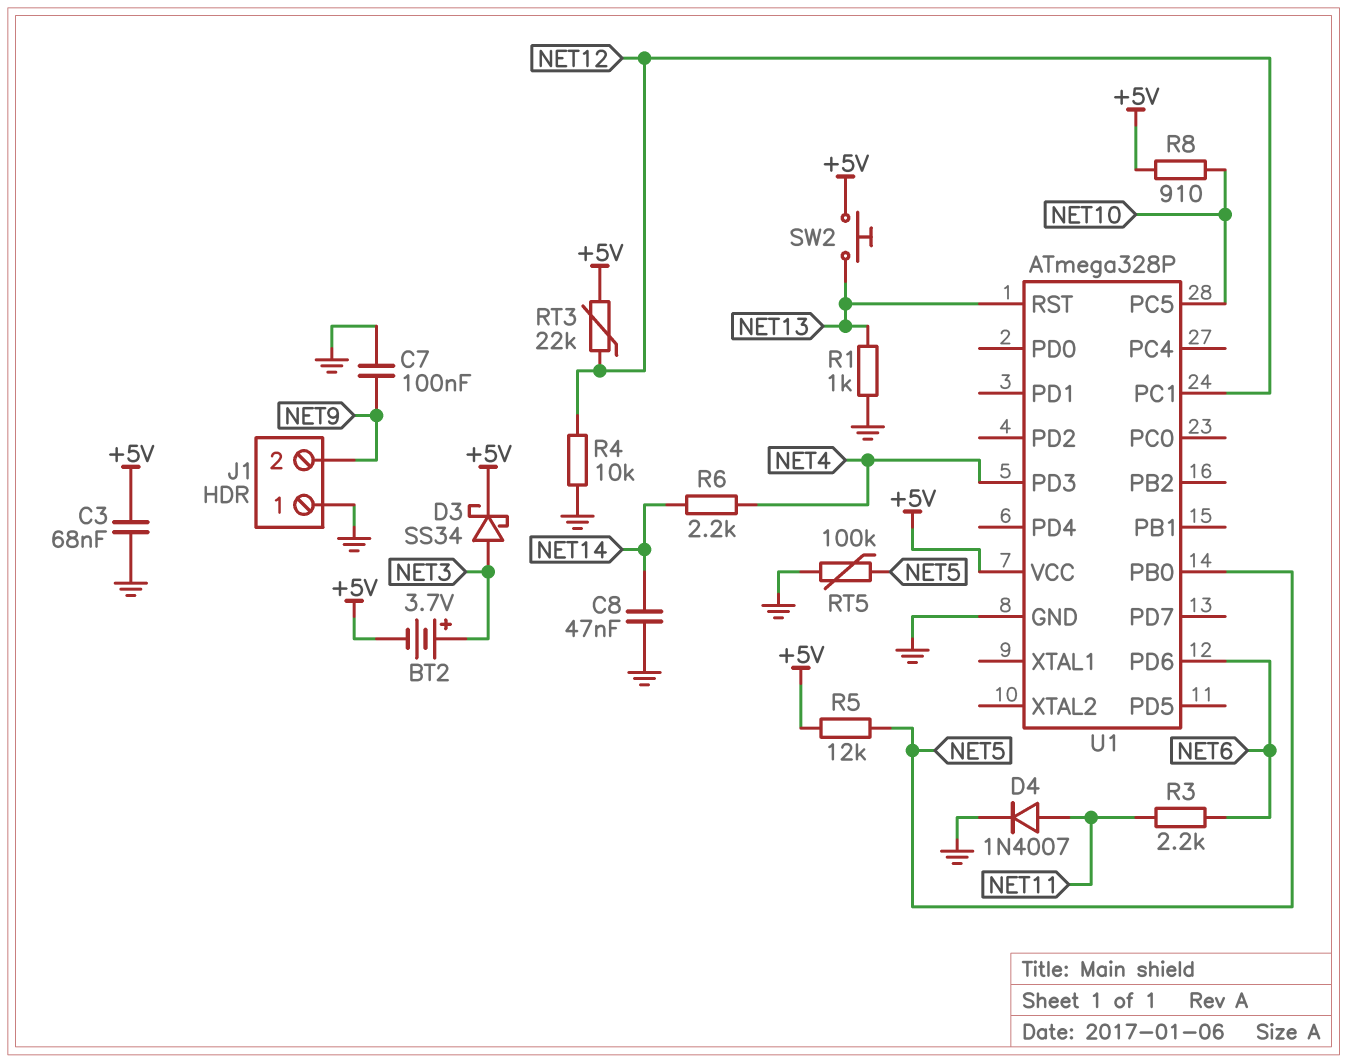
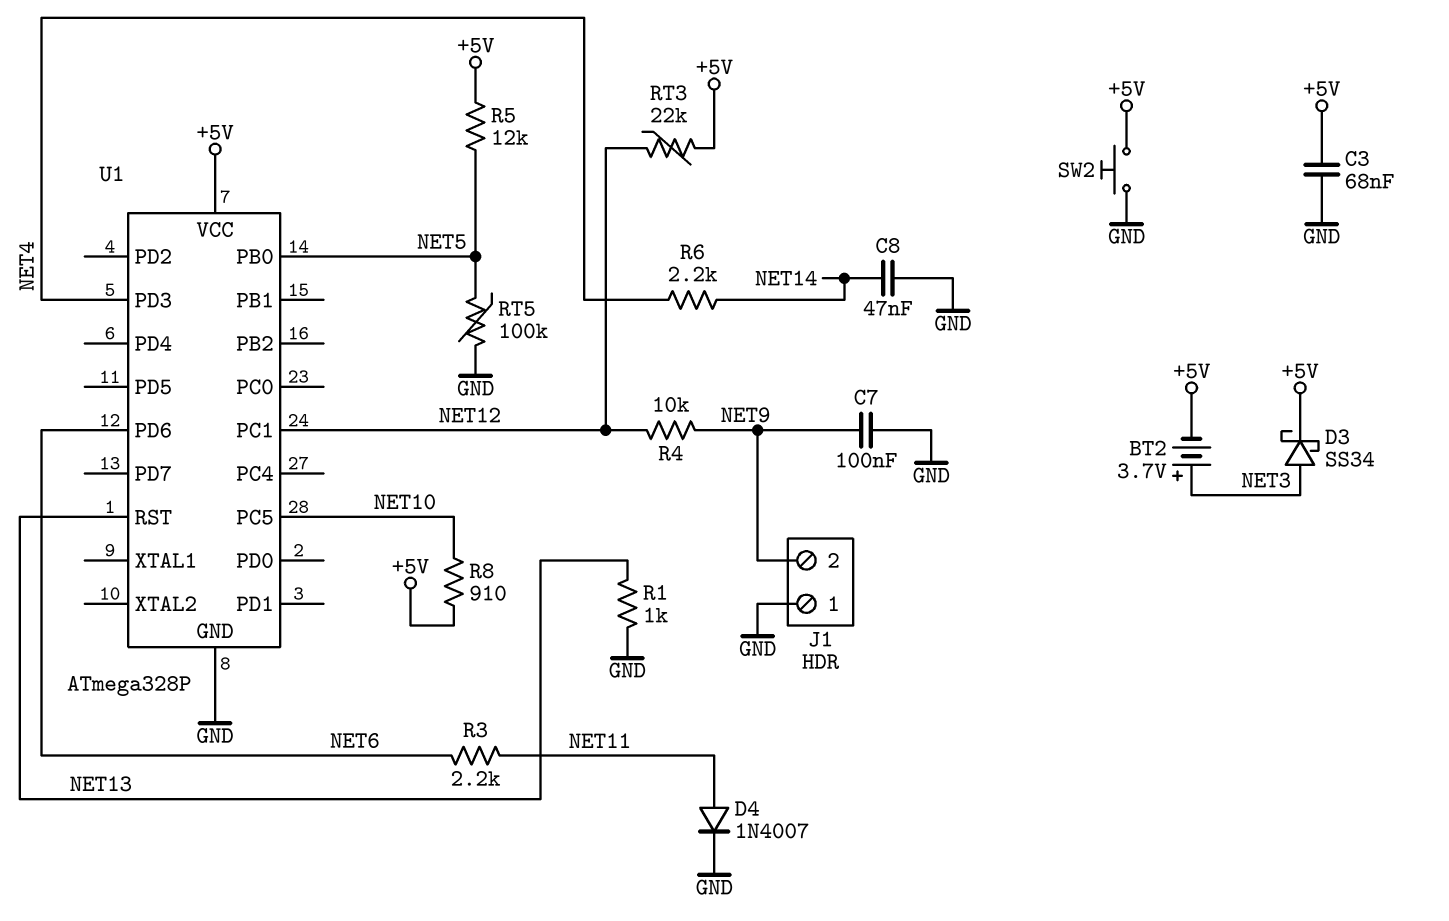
R4: 10k (GND, NET12) -> 10k (NET9, NET12)
SW2: button (+5V, NET13) -> button (+5V, GND)

